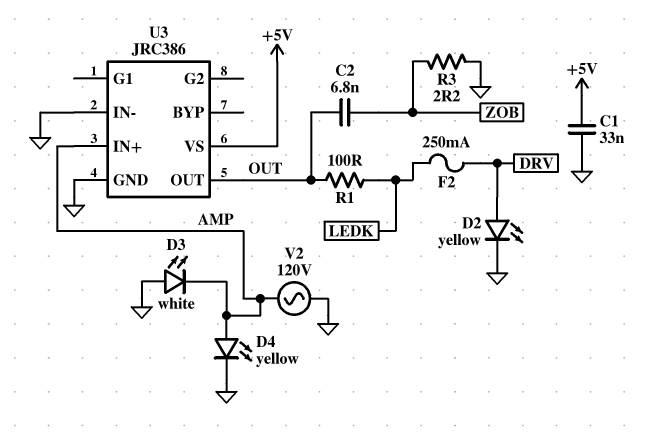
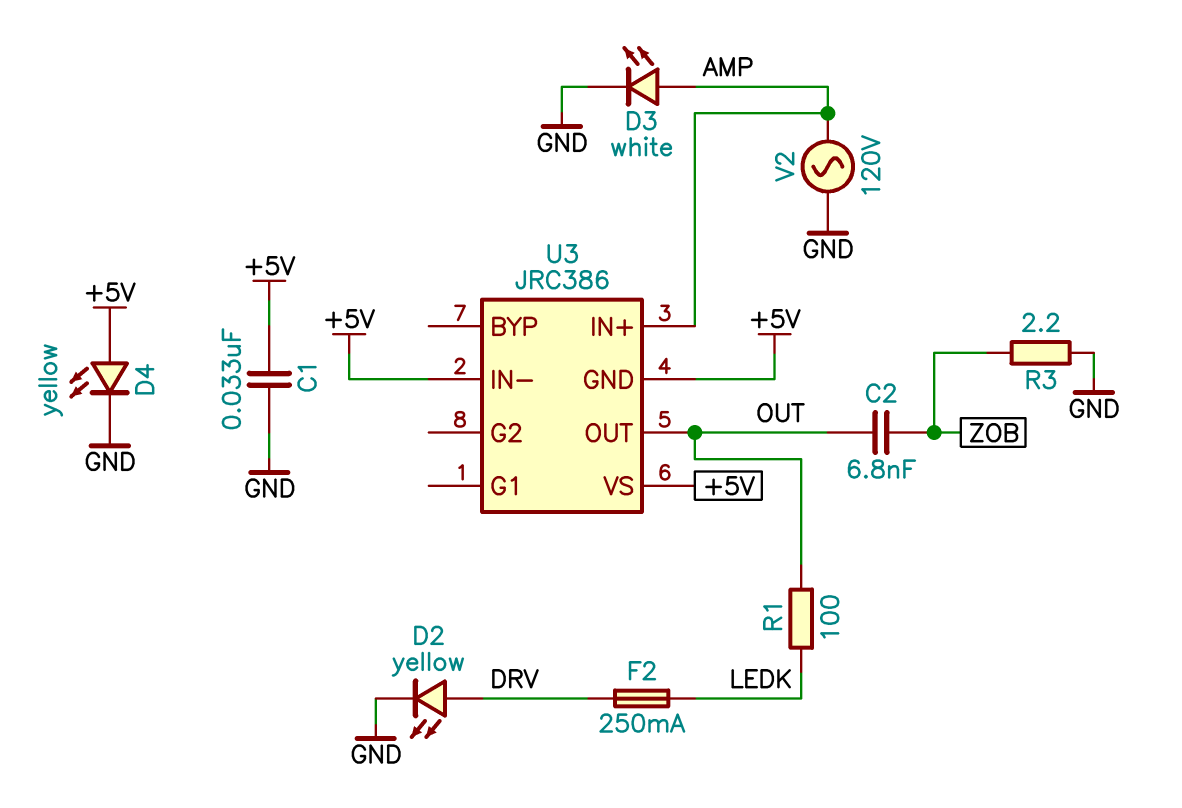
D3: LED white (A GND, K AMP) -> LED white (A AMP, K GND)
D4: LED yellow (A AMP, K GND) -> LED yellow (A +5V, K GND)
U3 pin GND: GND -> +5V
U3 pin IN-: GND -> +5V

